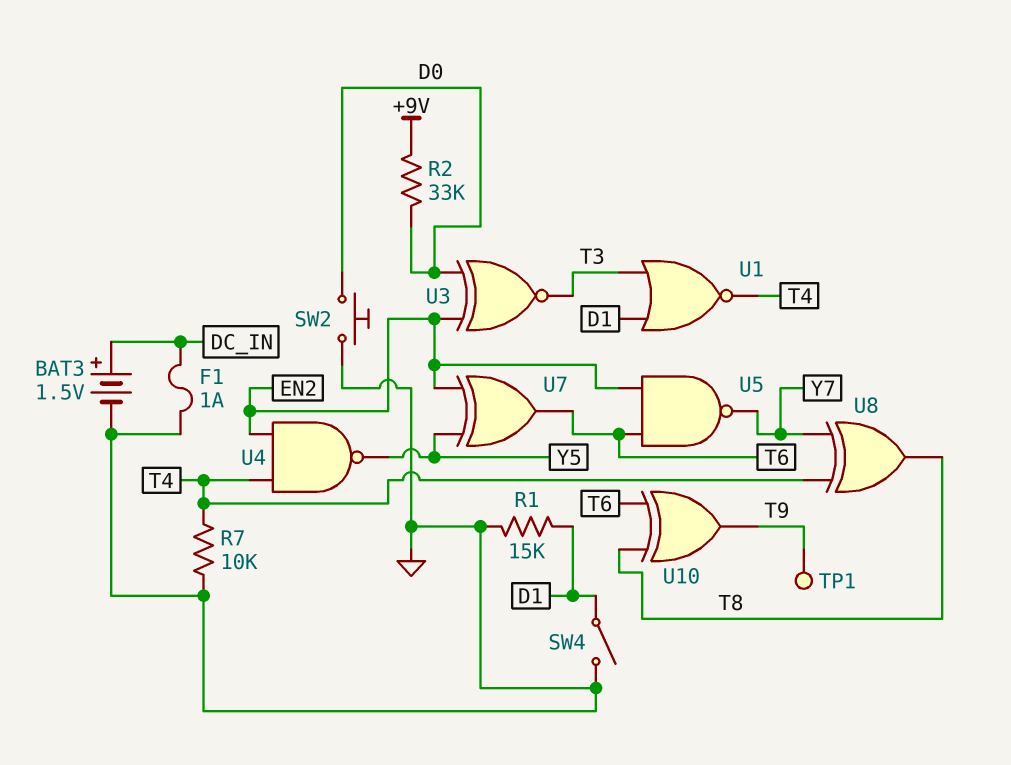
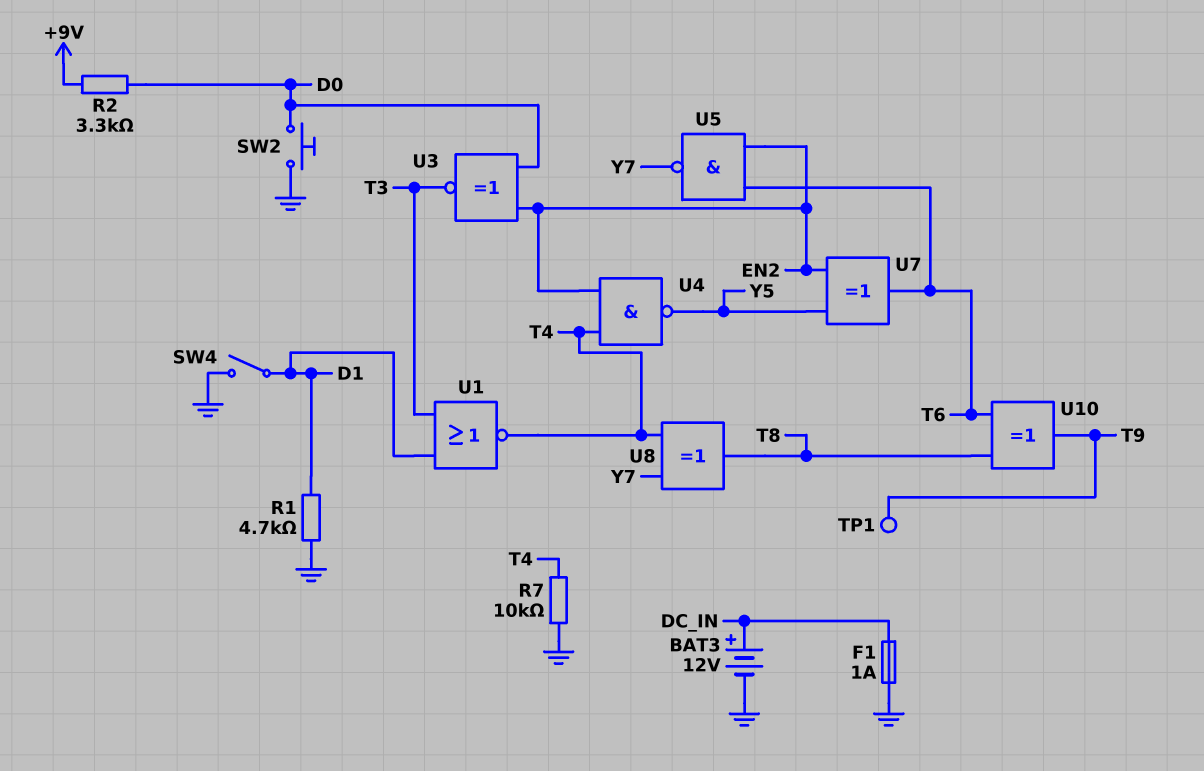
BAT3: 1.5V (plus DC_IN, minus GND) -> 12V (plus DC_IN, minus GND)
R1: 15k (D1, GND) -> 4.7k (D1, GND)
R2: 33k (+9V, D0) -> 3.3k (+9V, D0)

